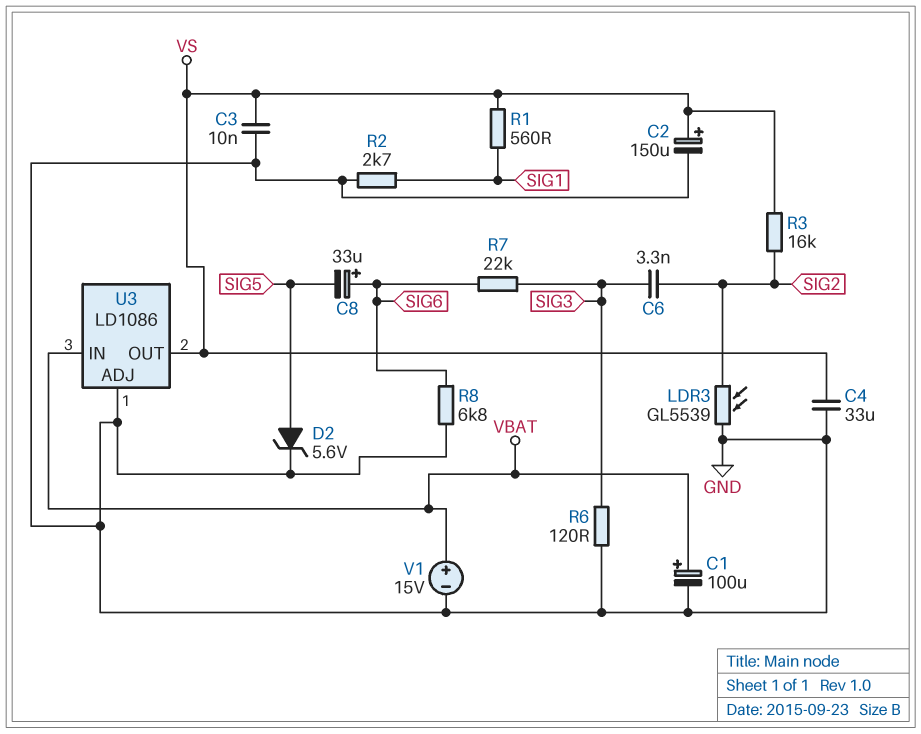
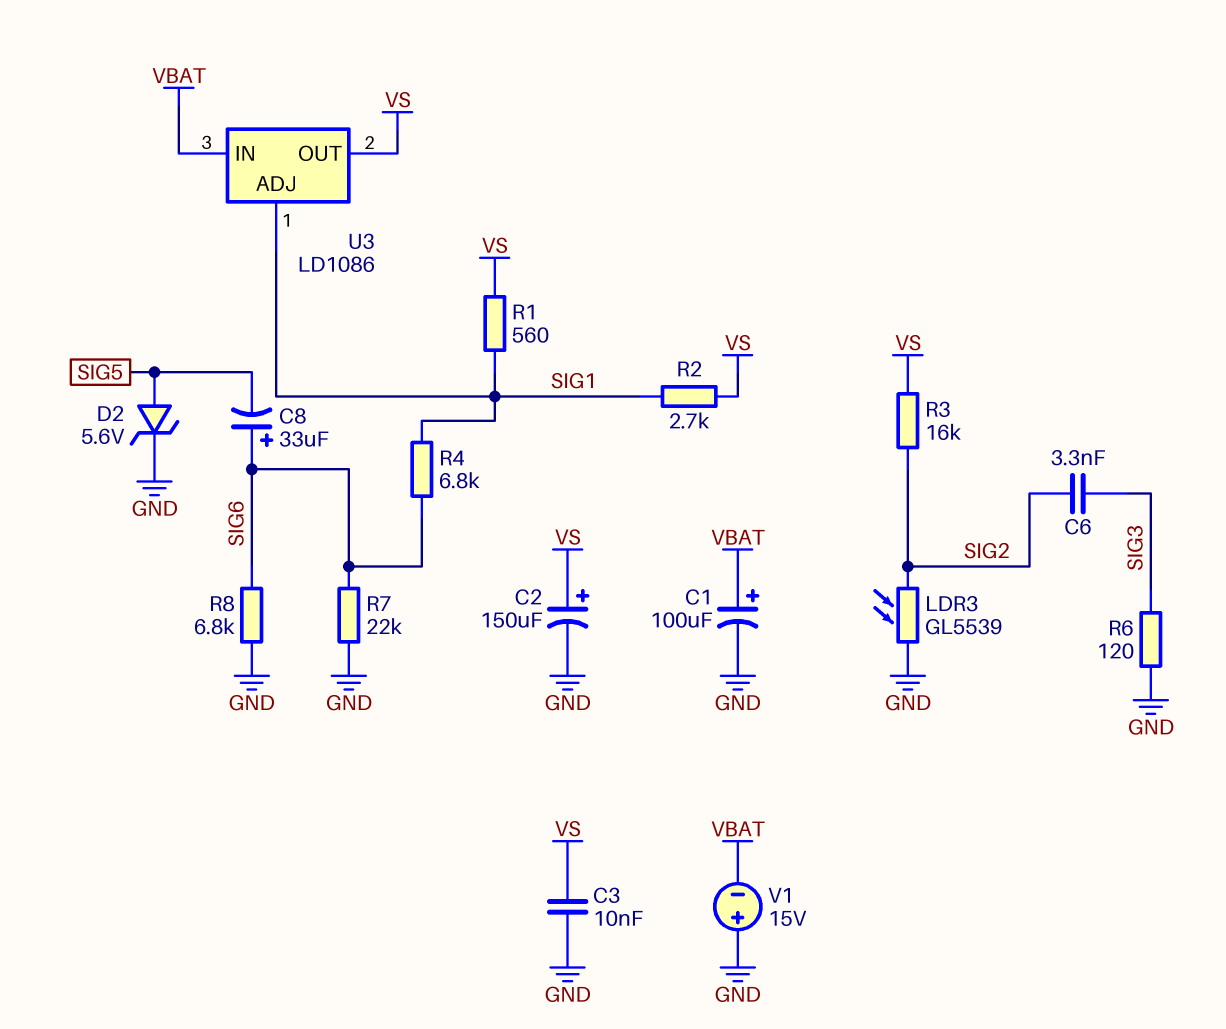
C4: 33uF (GND, VS) -> none
R2: 2.7k (GND, SIG1) -> 2.7k (SIG1, VS)
R4: none -> 6.8k (SIG1, SIG6)
R7: 22k (SIG3, SIG6) -> 22k (GND, SIG6)
U3 pin ADJ: GND -> SIG1
V1: 15V (plus VBAT, minus GND) -> 15V (plus GND, minus VBAT)

